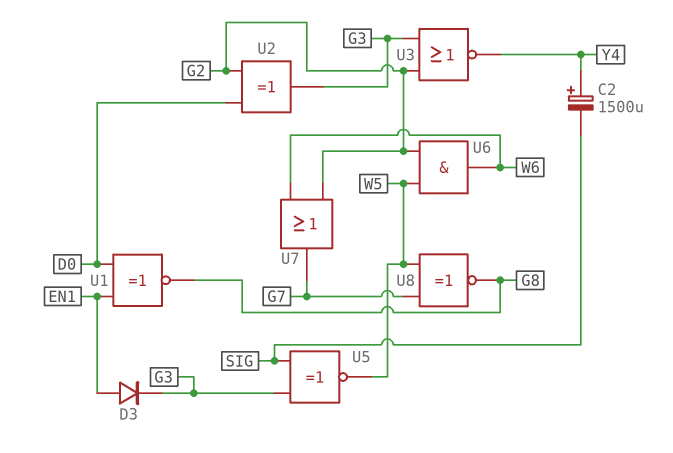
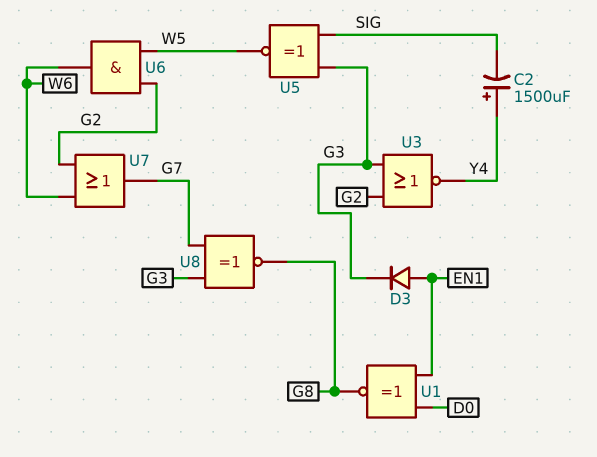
U2: XOR (in D0, in G2, out G3) -> none
U8: XNOR (in G7, in W5, out G8) -> XNOR (in G3, in G7, out G8)

